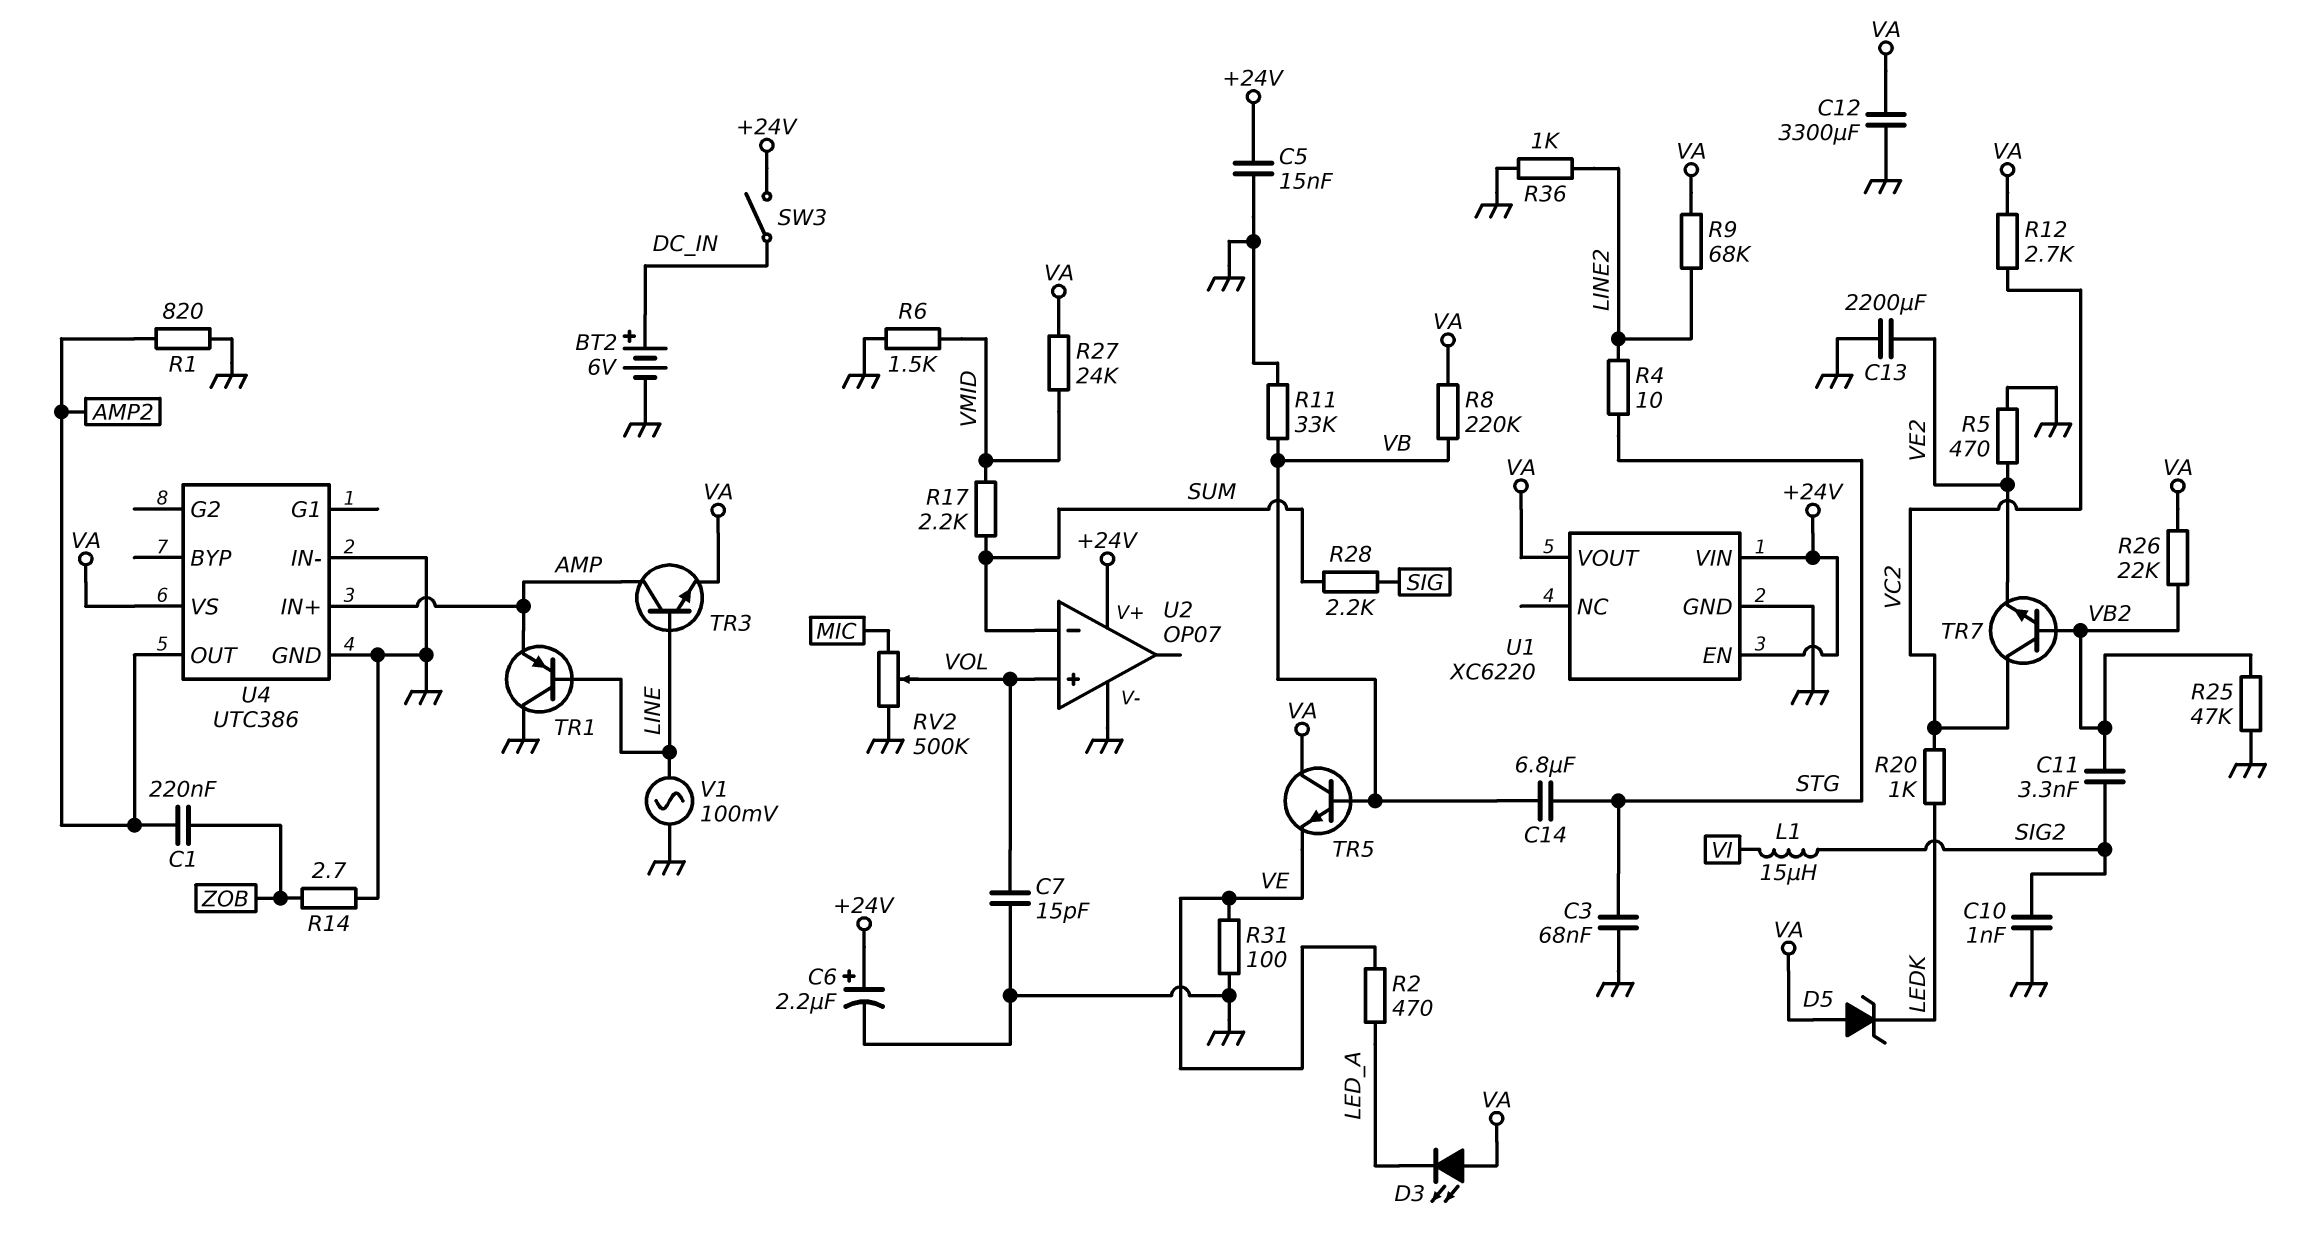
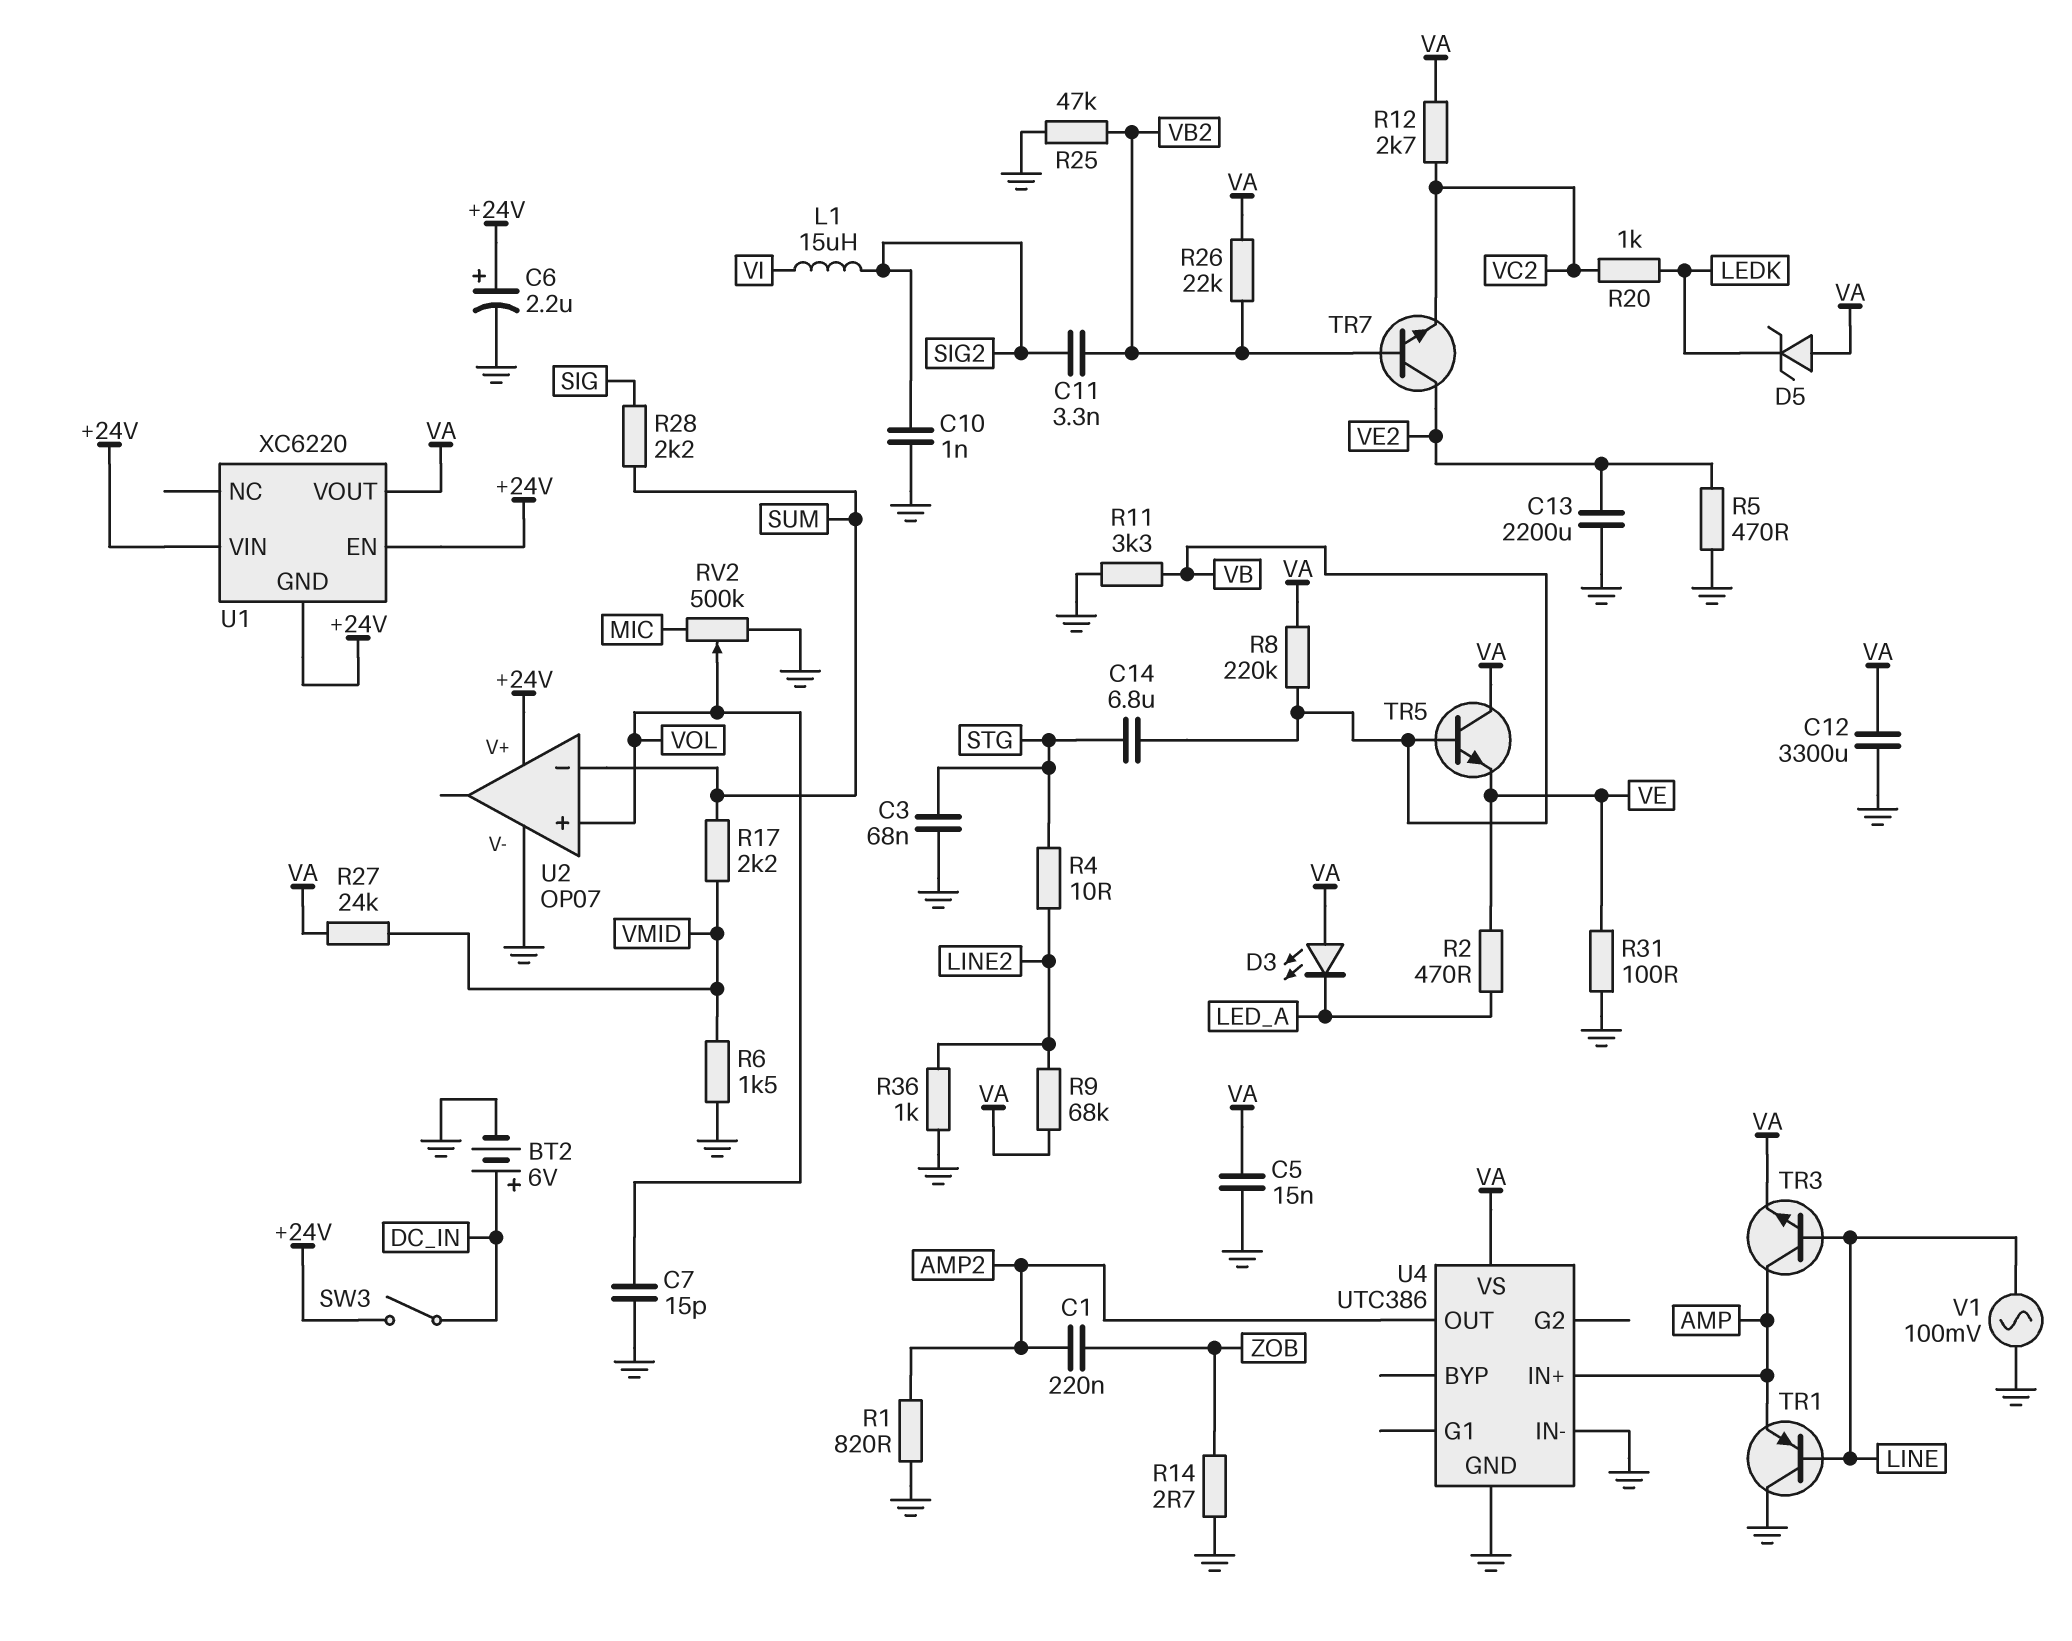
C5: 15nF (+24V, GND) -> 15nF (GND, VA)
R11: 33k (GND, VB) -> 3.3k (GND, VB)
TR7: NPN (B VB2, C VC2, E VE2) -> NPN (B VB2, C VE2, E VC2)
U1 pin GND: GND -> +24V

